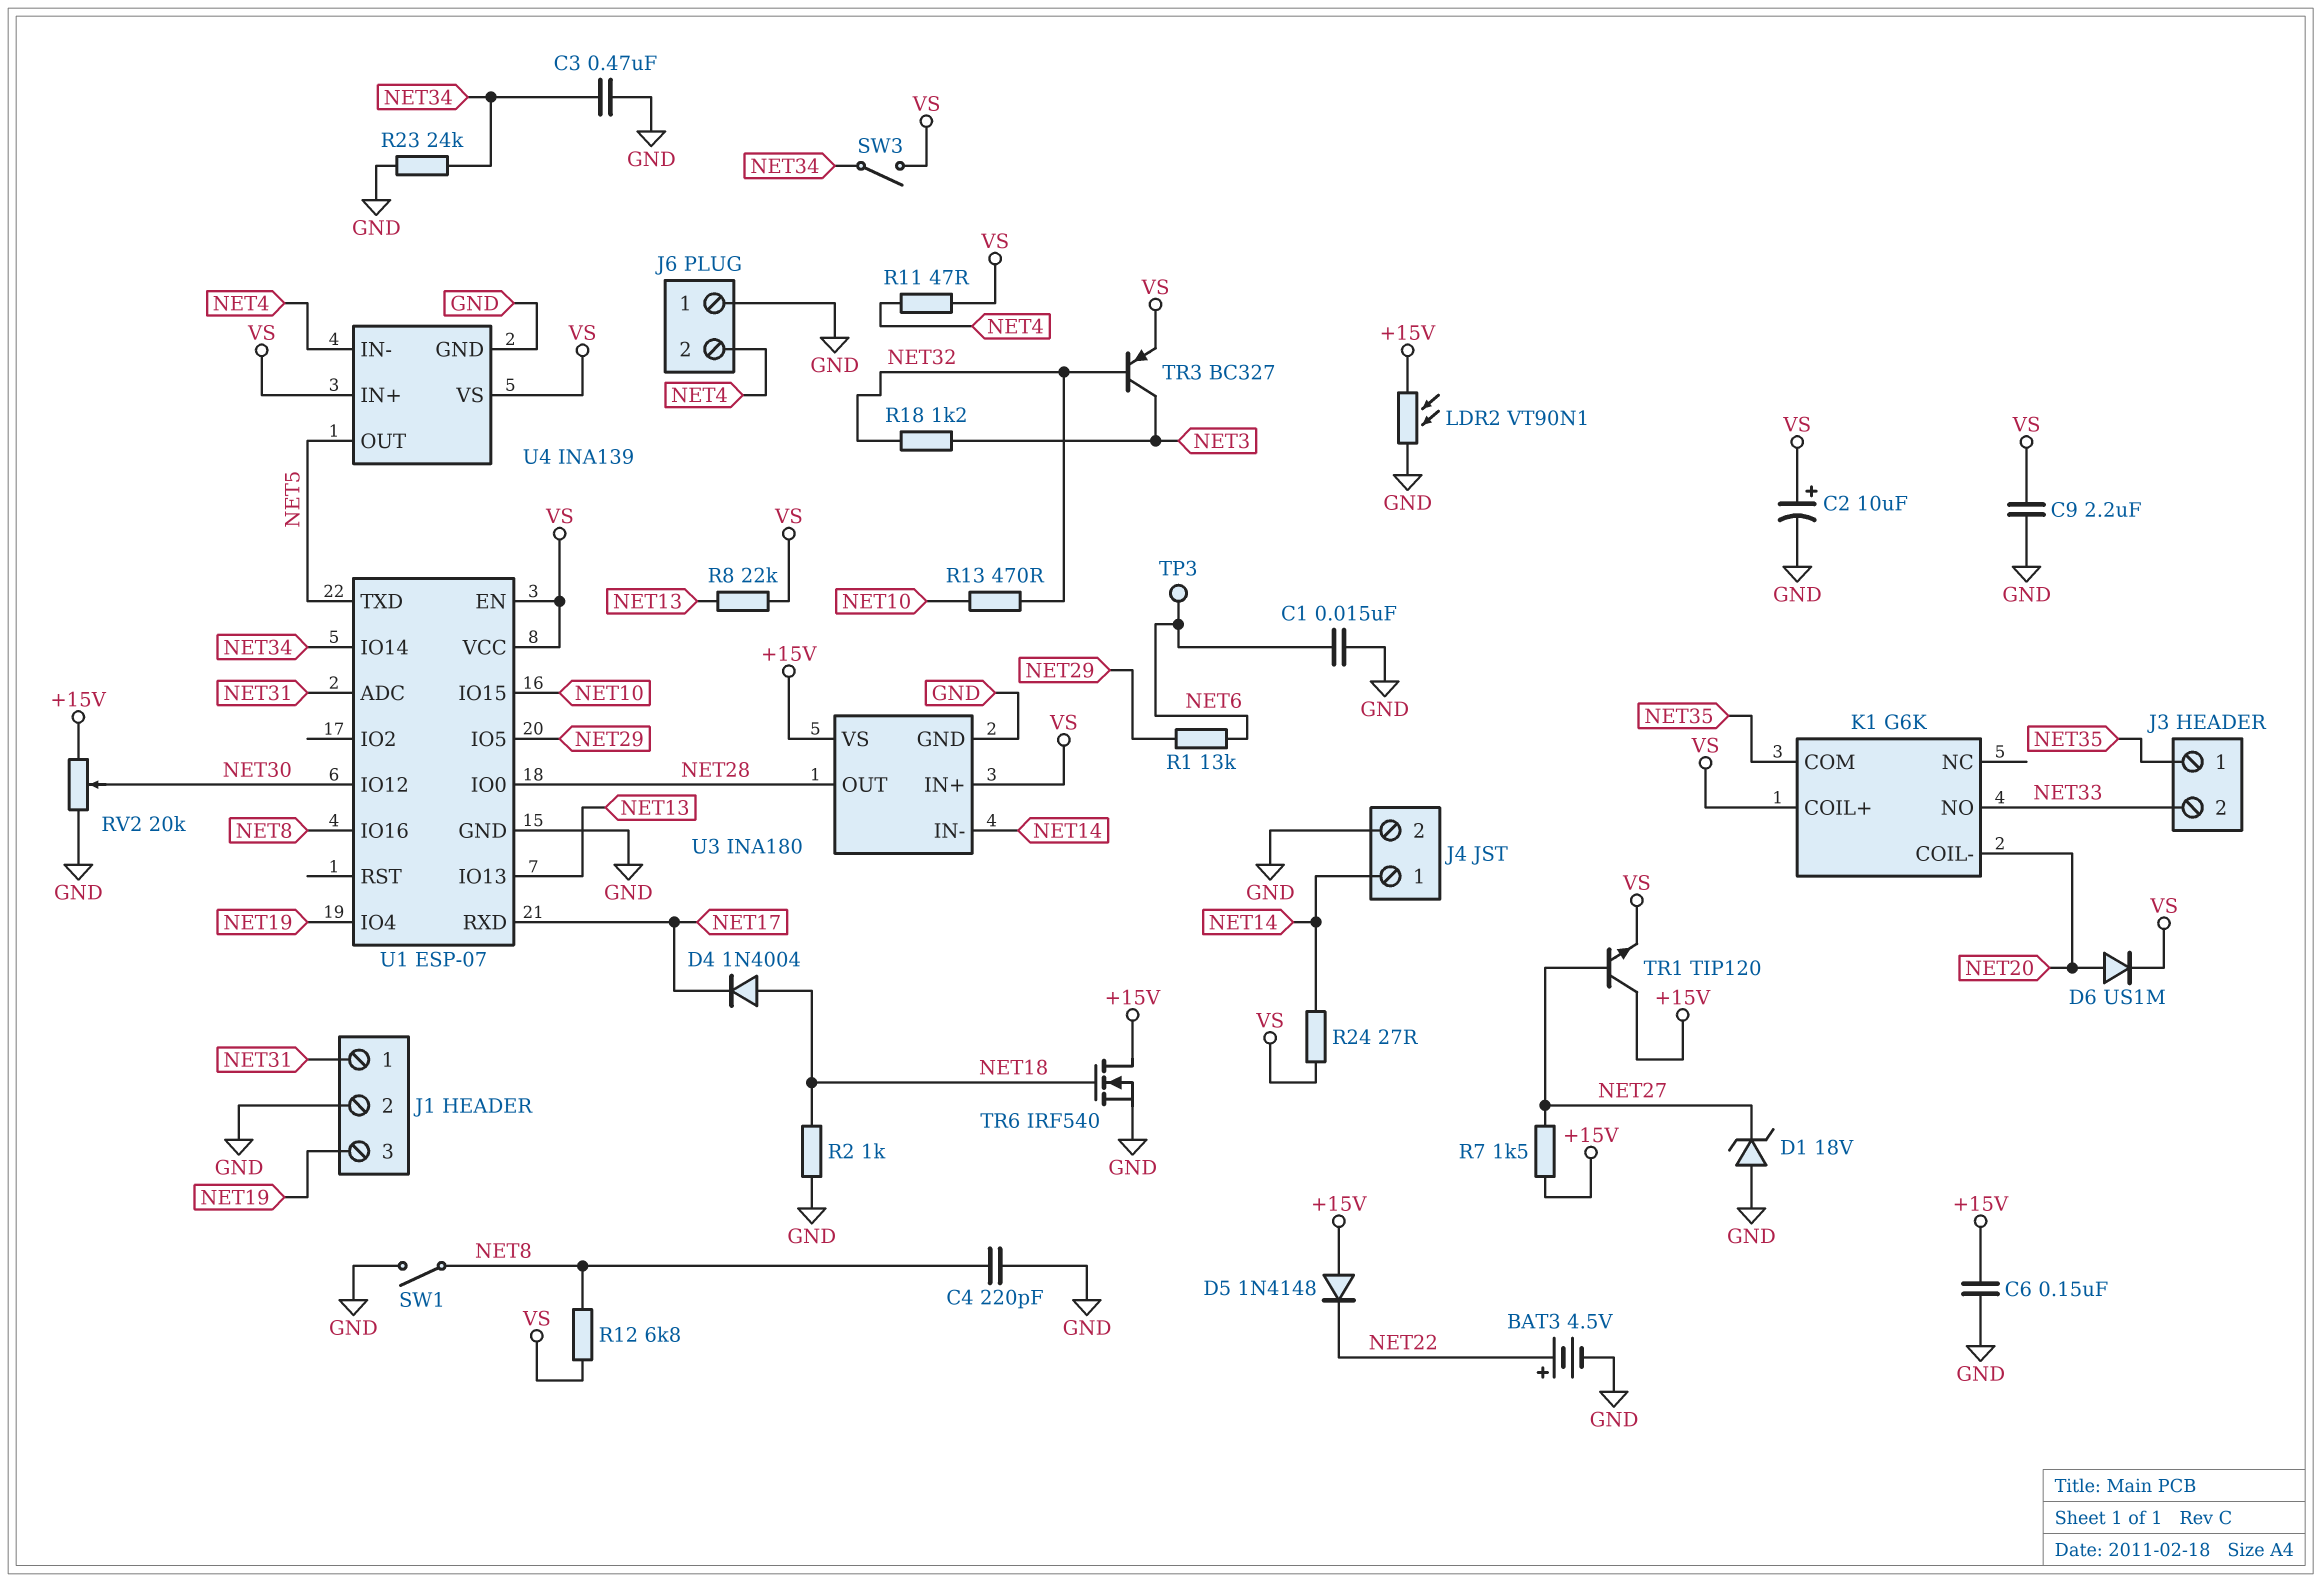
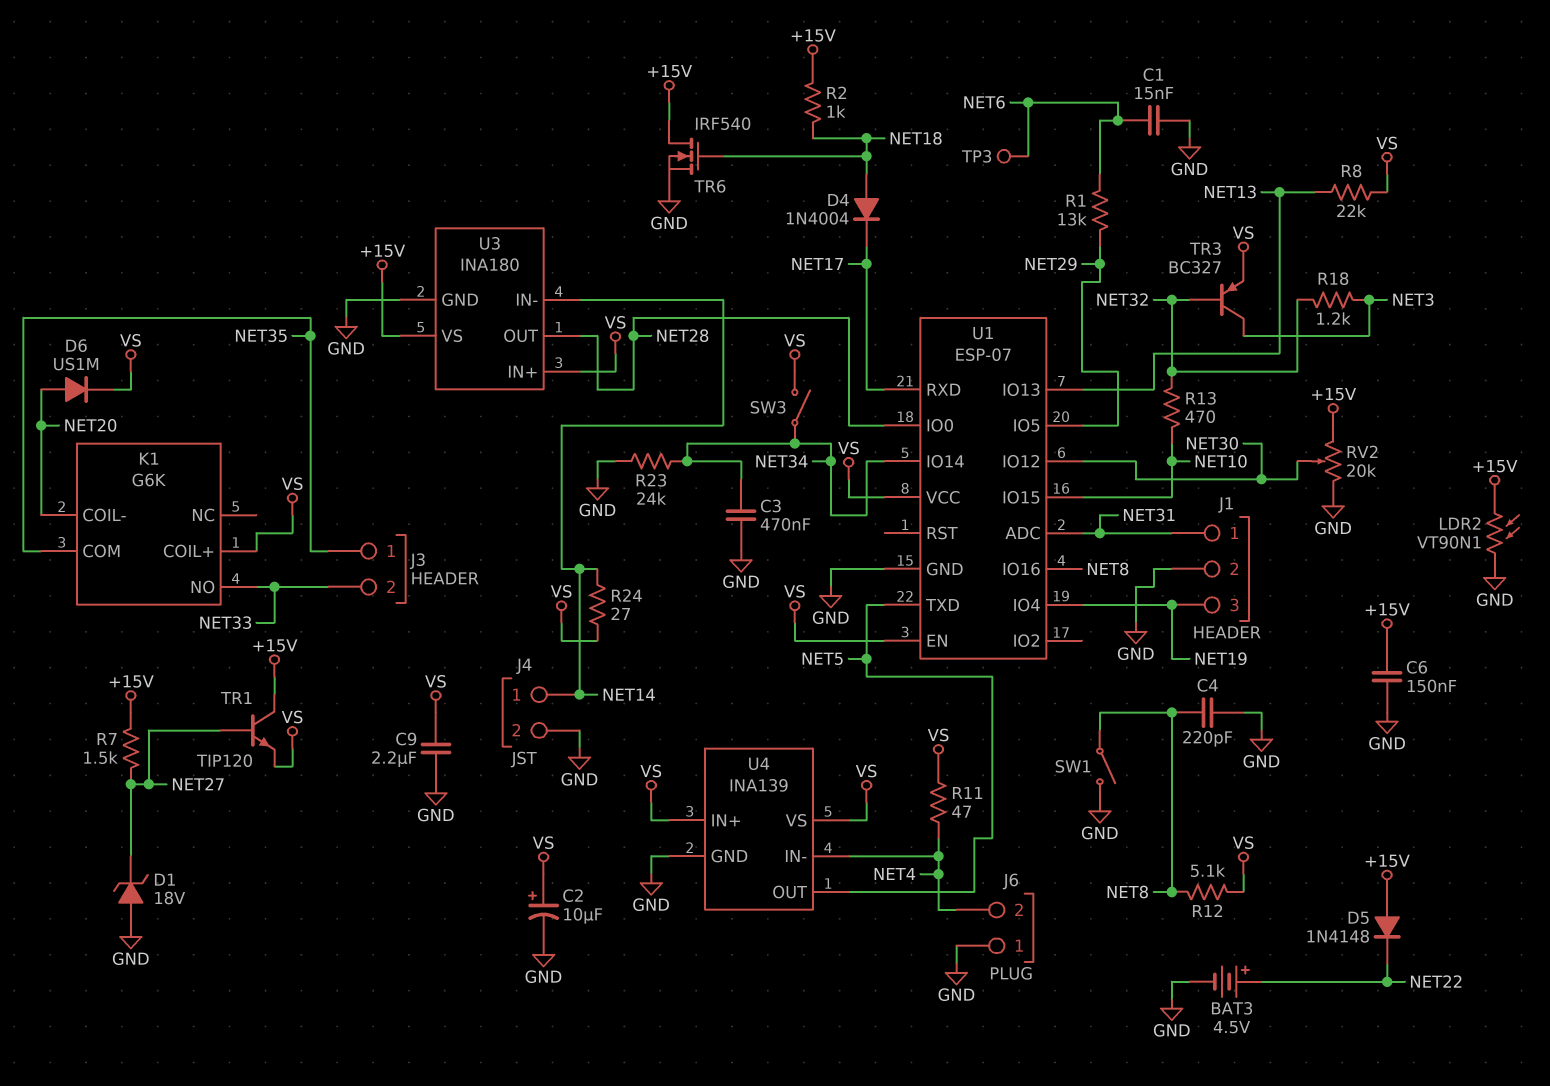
R2: 1k (GND, NET18) -> 1k (+15V, NET18)
R12: 6.8k (NET8, VS) -> 5.1k (NET8, VS)

